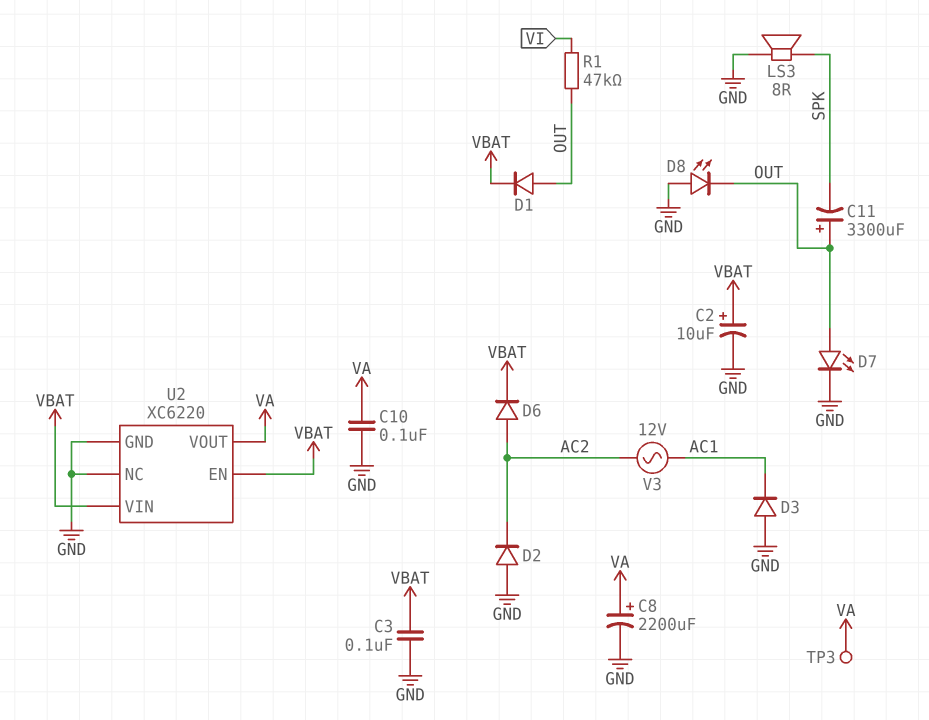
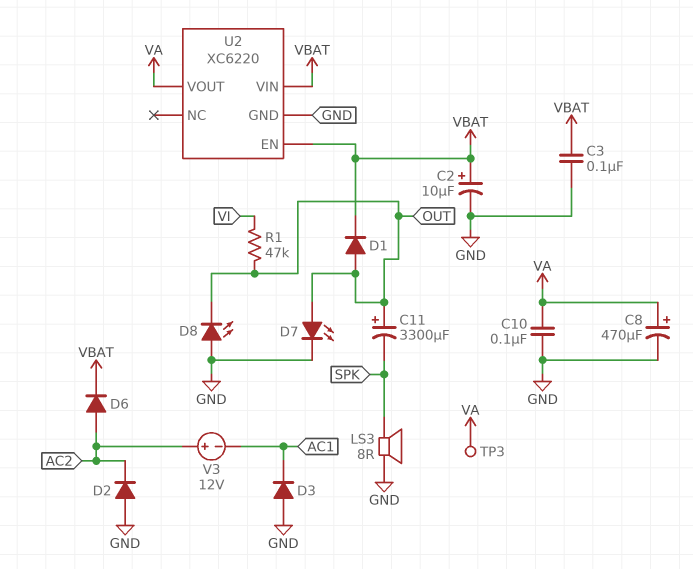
C8: 2200uF (plus VA, minus GND) -> 470uF (plus VA, minus GND)
U2 pin NC: GND -> none
V3: AC 12V (AC1, AC2) -> 12V (plus AC2, minus AC1)

